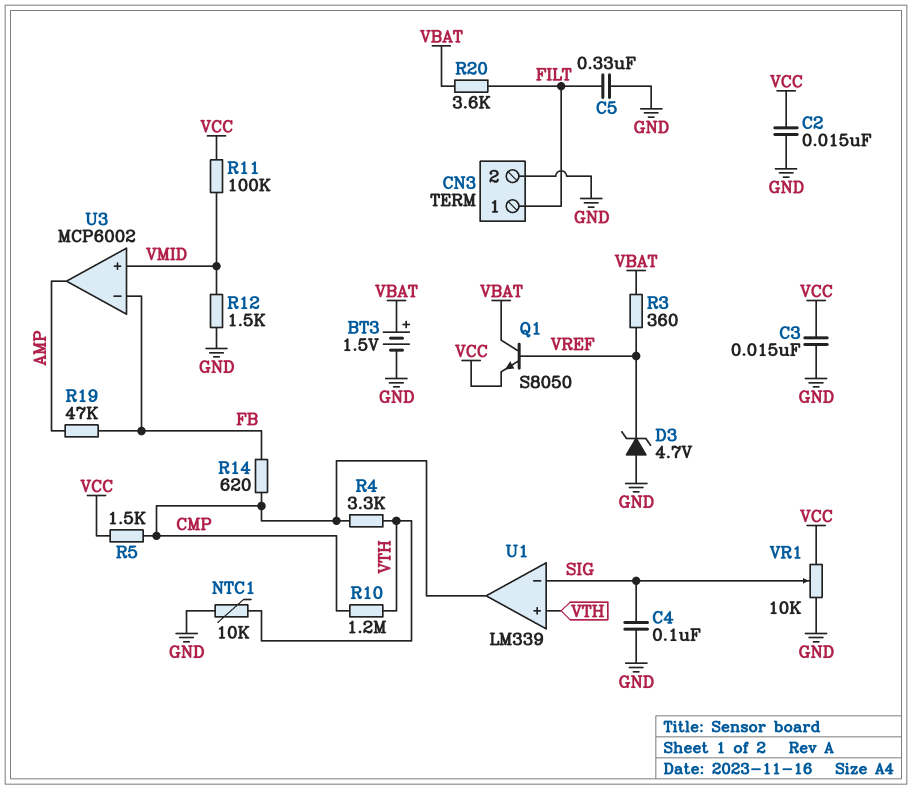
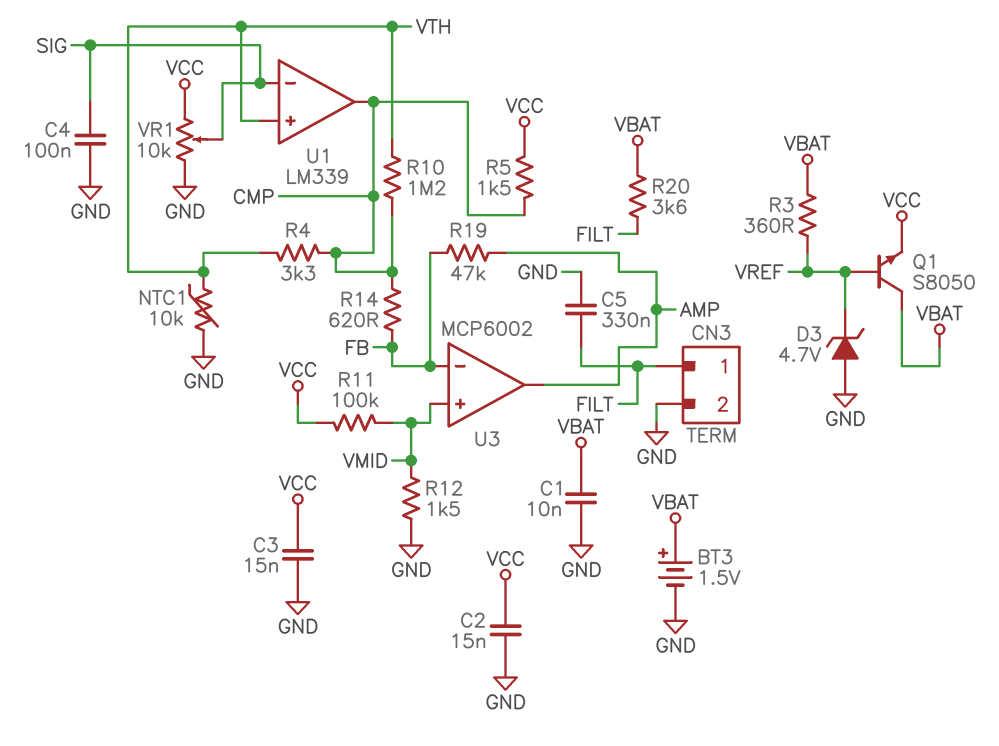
C1: none -> 10nF (GND, VBAT)

